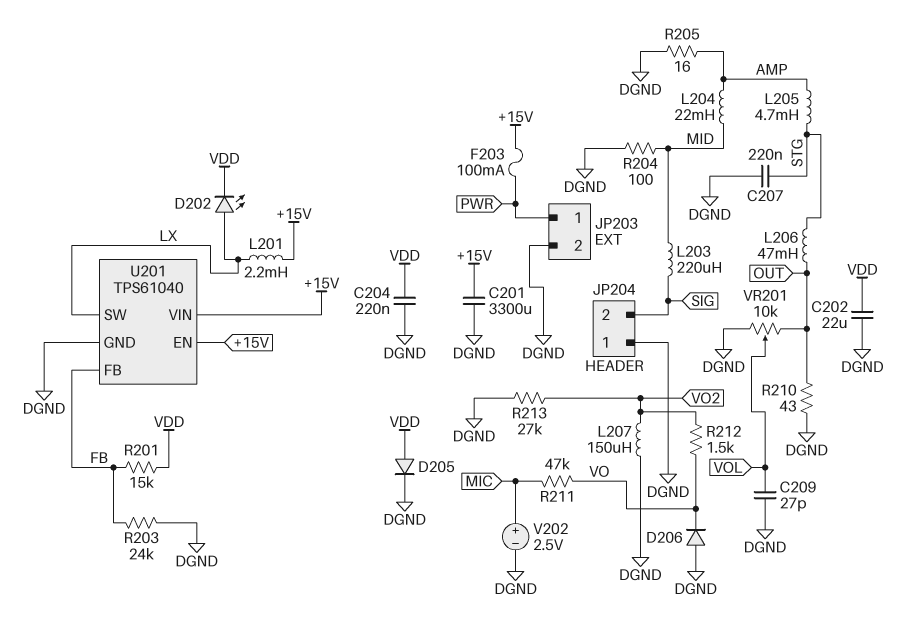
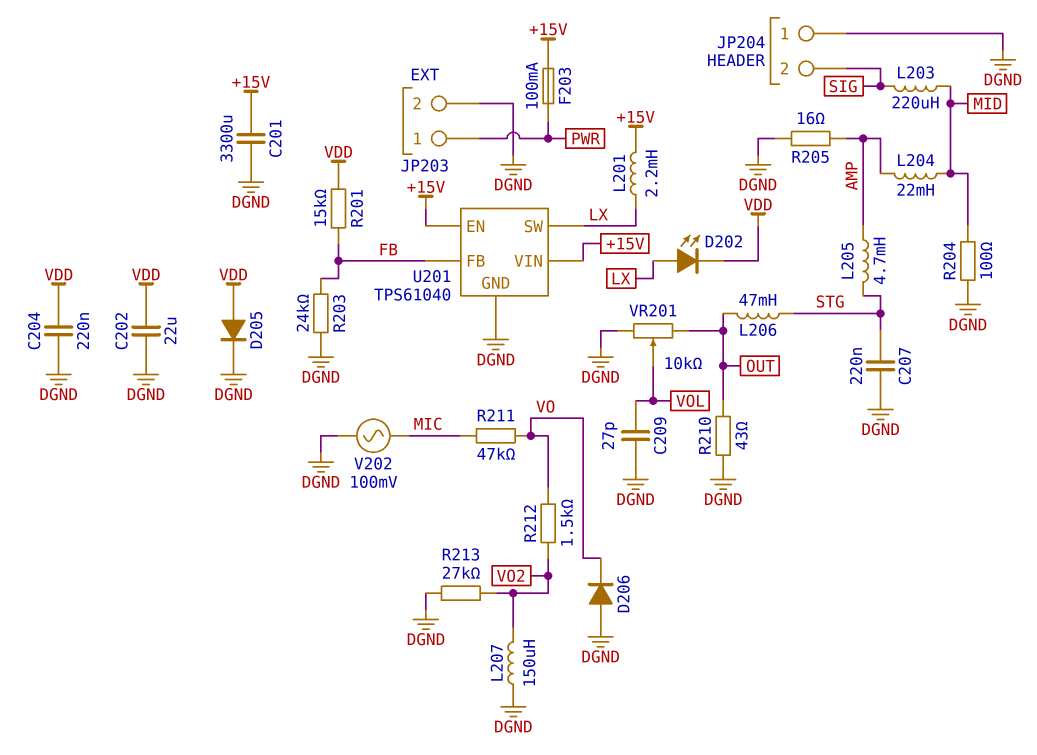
V202: 2.5V (plus MIC, minus DGND) -> AC 100mV (DGND, MIC)

